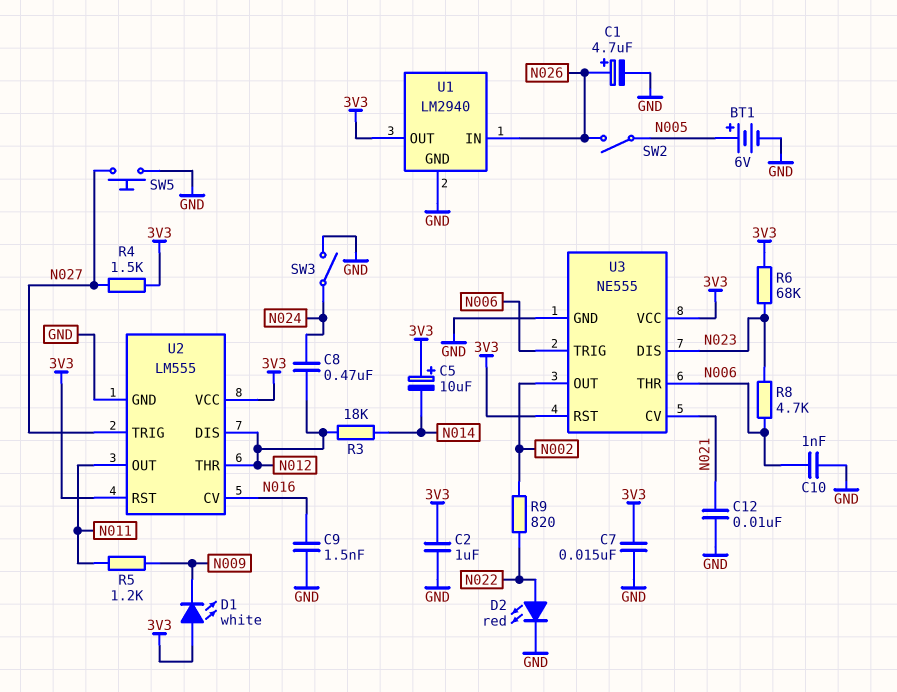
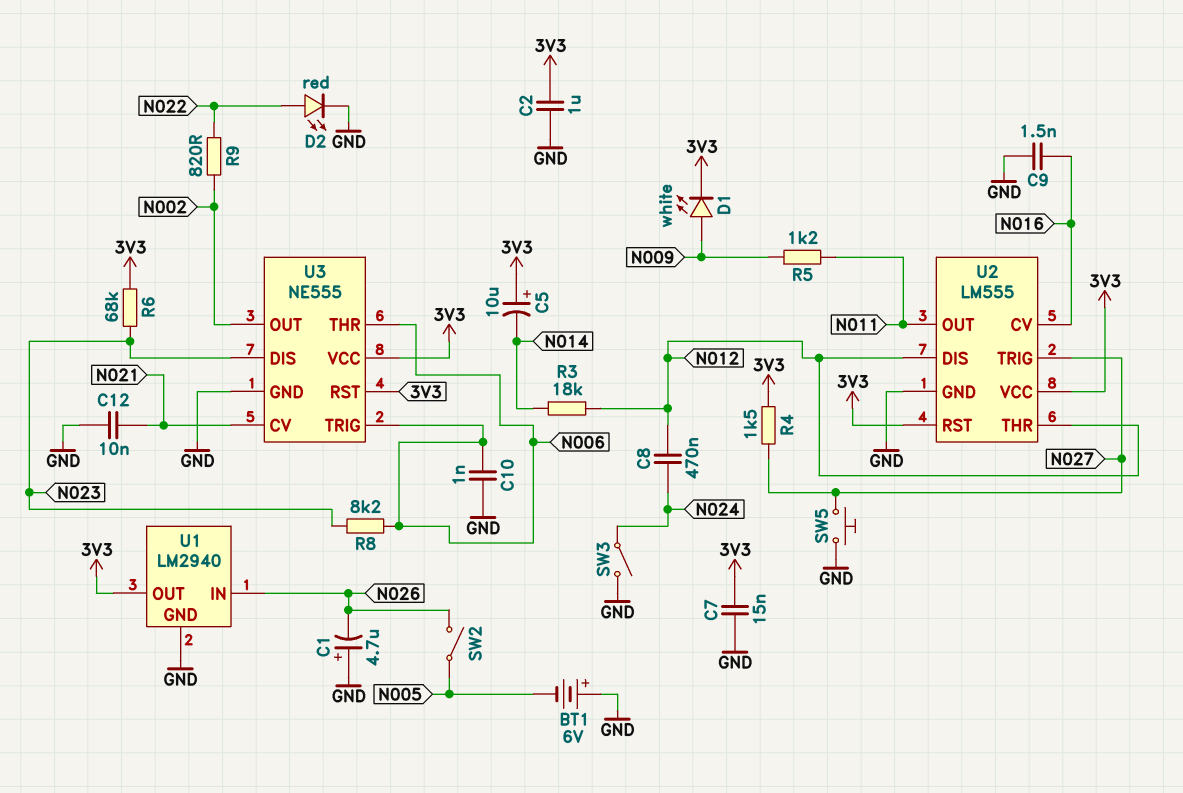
BT1: 6V (plus N005, minus GND) -> 6V (plus GND, minus N005)
C1: 4.7uF (plus N026, minus GND) -> 4.7uF (plus GND, minus N026)
D1: LED white (A 3V3, K N009) -> LED white (A N009, K 3V3)
R8: 4.7k (N006, N023) -> 8.2k (N006, N023)

